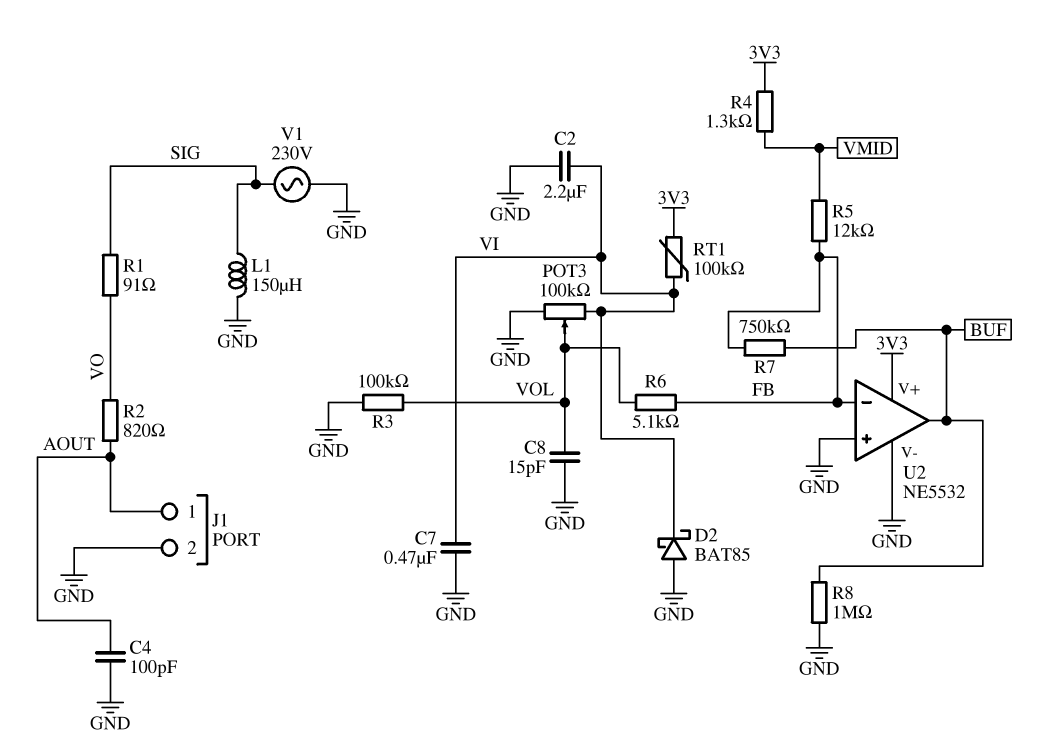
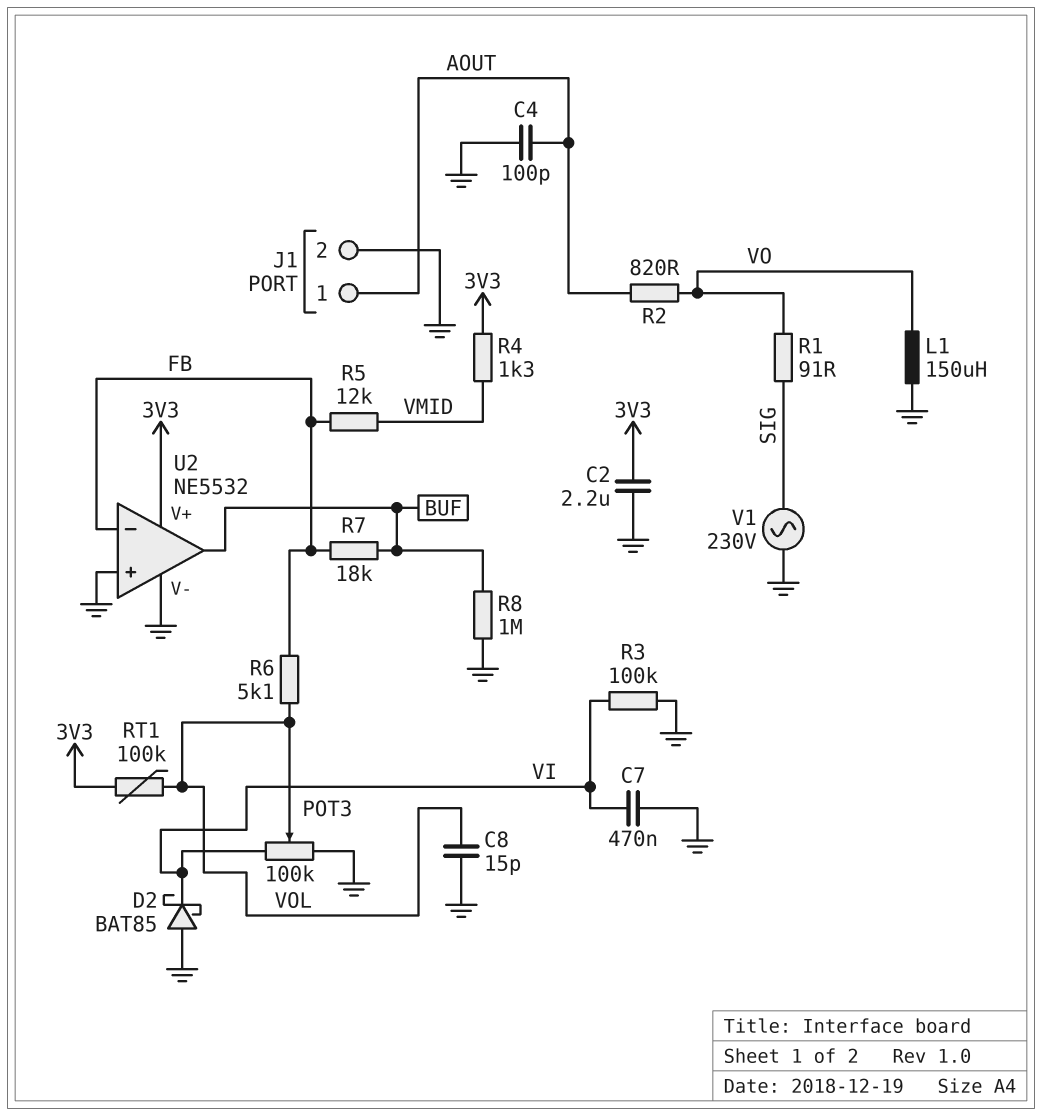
C2: 2.2uF (GND, VI) -> 2.2uF (3V3, GND)
L1: 150uH (GND, SIG) -> 150uH (GND, VO)
R3: 100k (GND, VOL) -> 100k (GND, VI)
R7: 750k (BUF, FB) -> 18k (BUF, FB)
RT1: 100k (3V3, VI) -> 100k (3V3, VOL)

